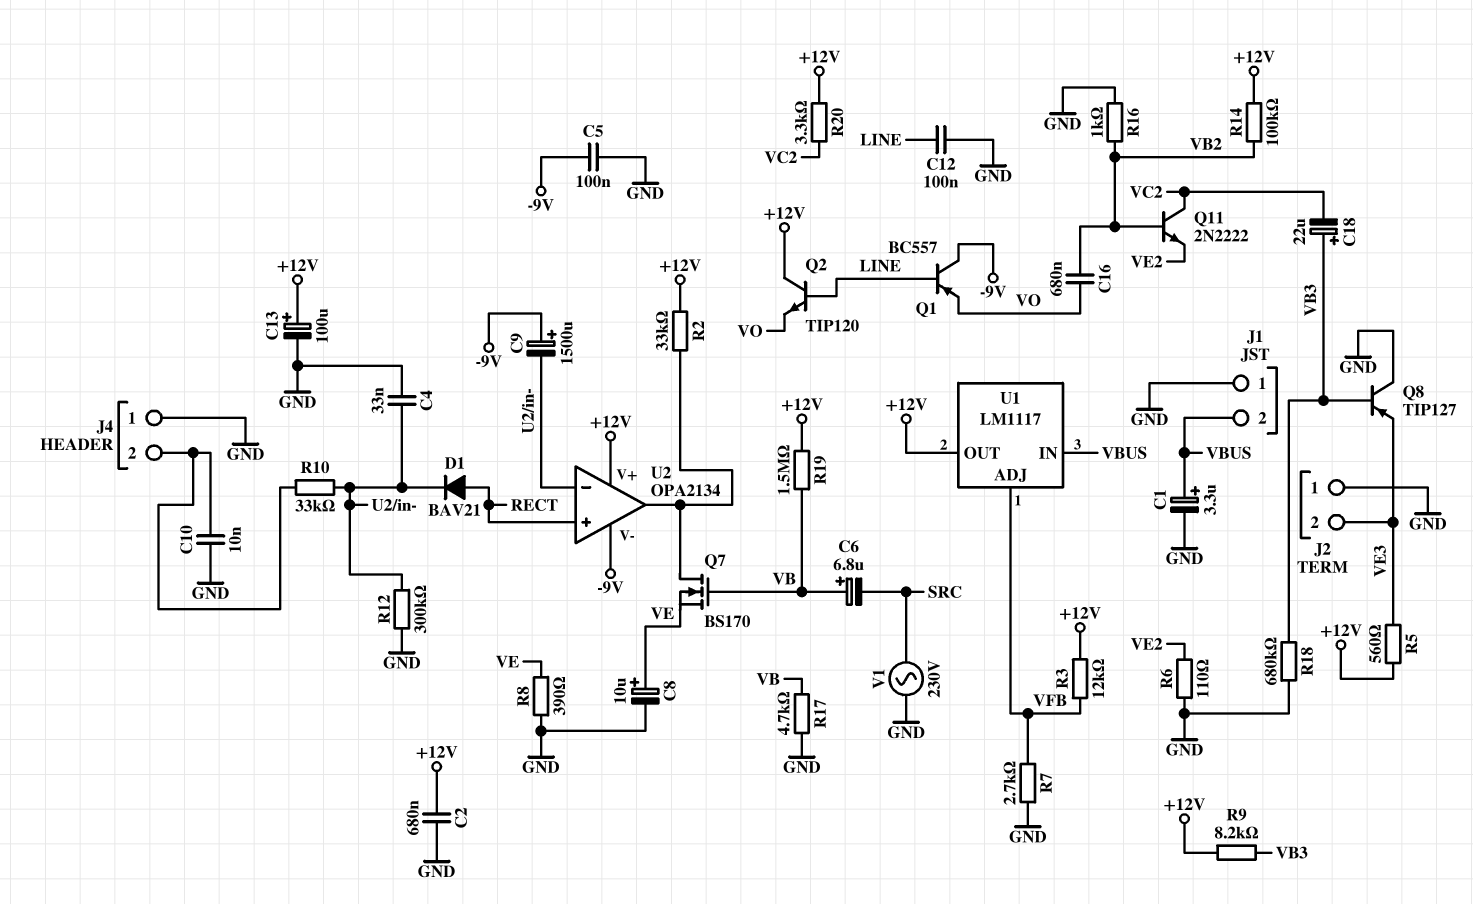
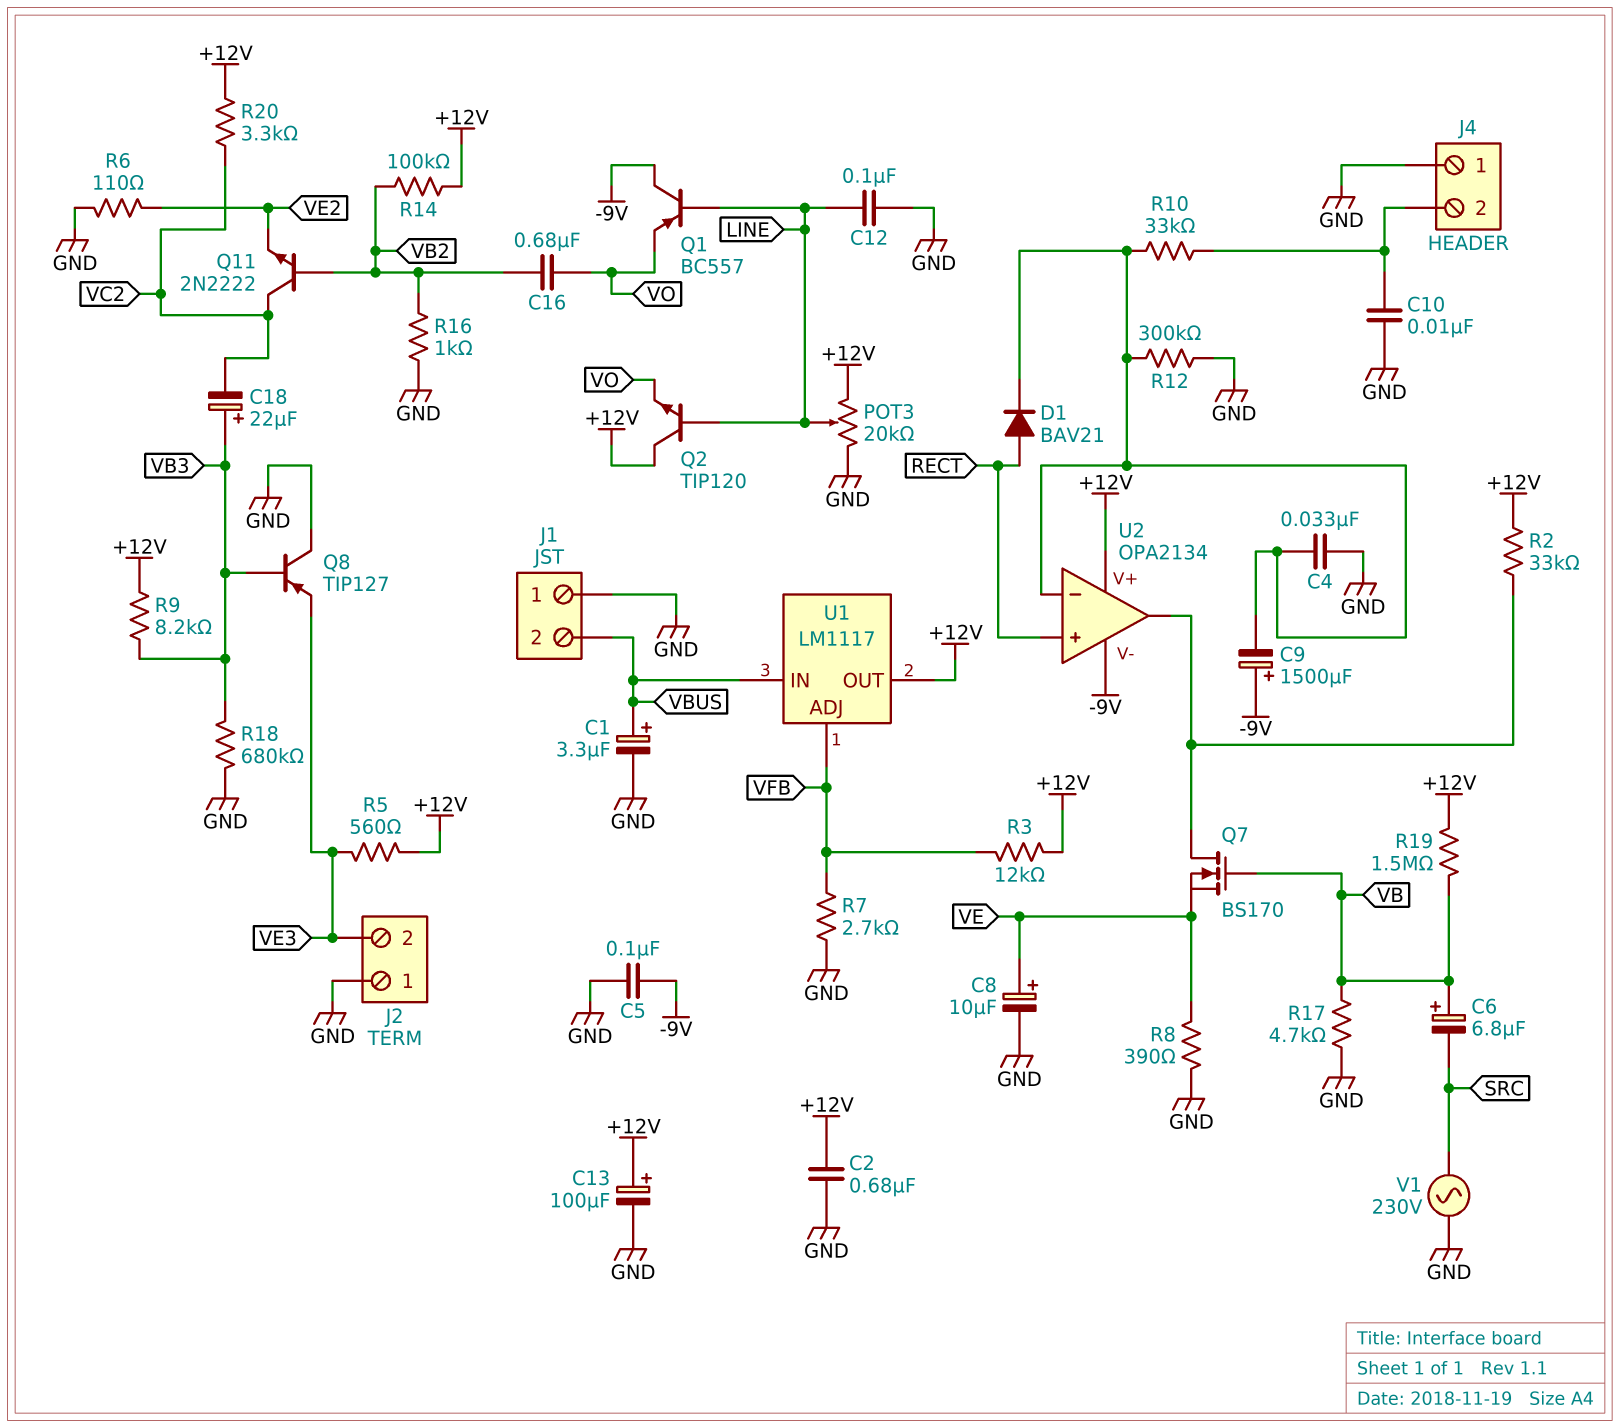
POT3: none -> 20k (+12V, GND, wiper LINE)

